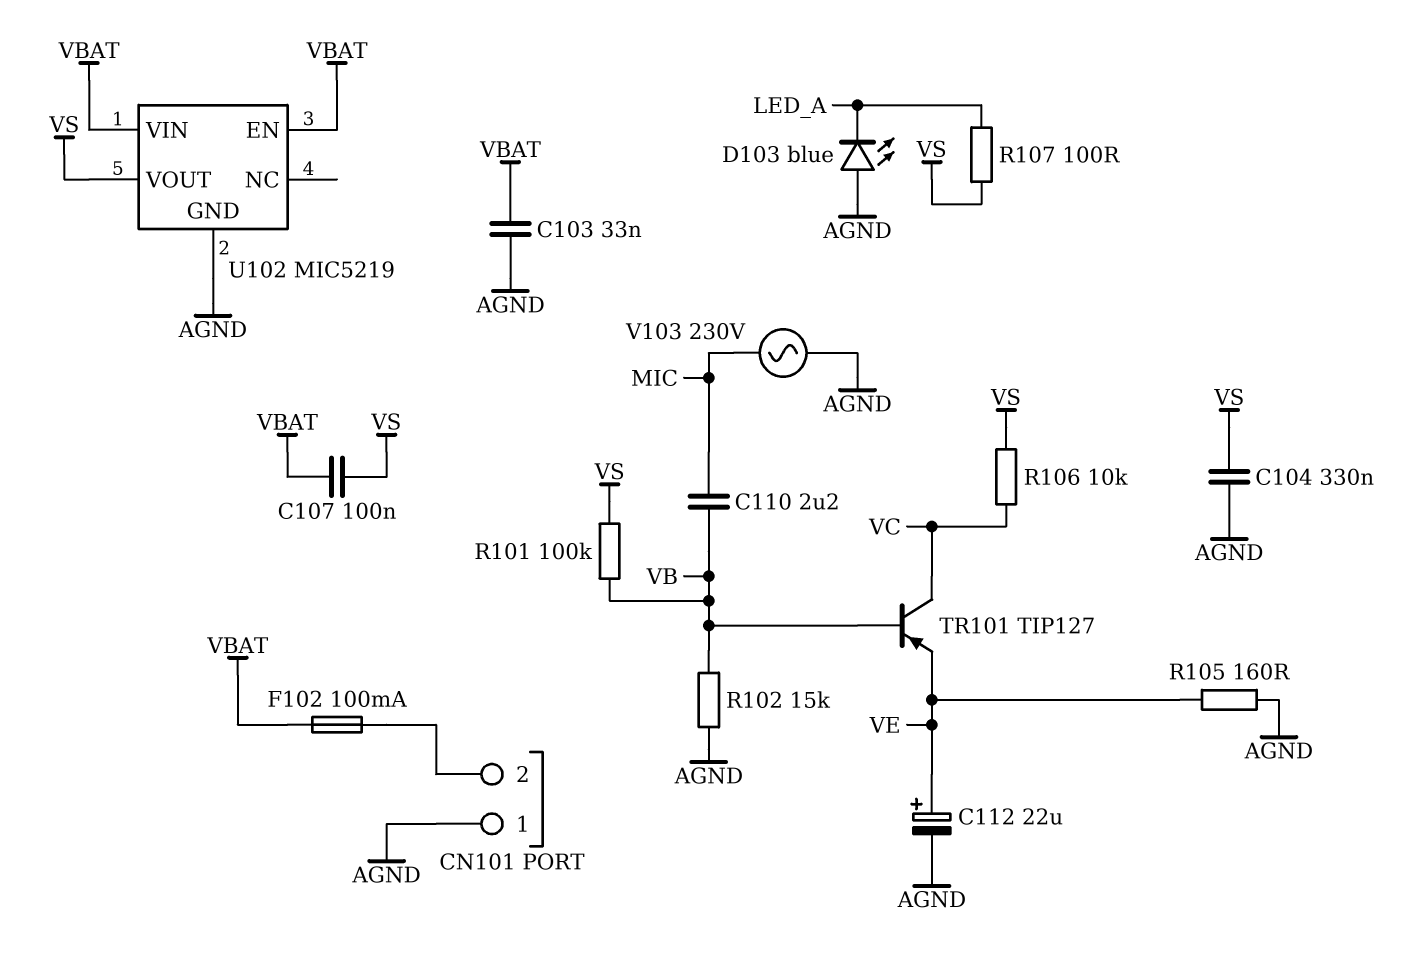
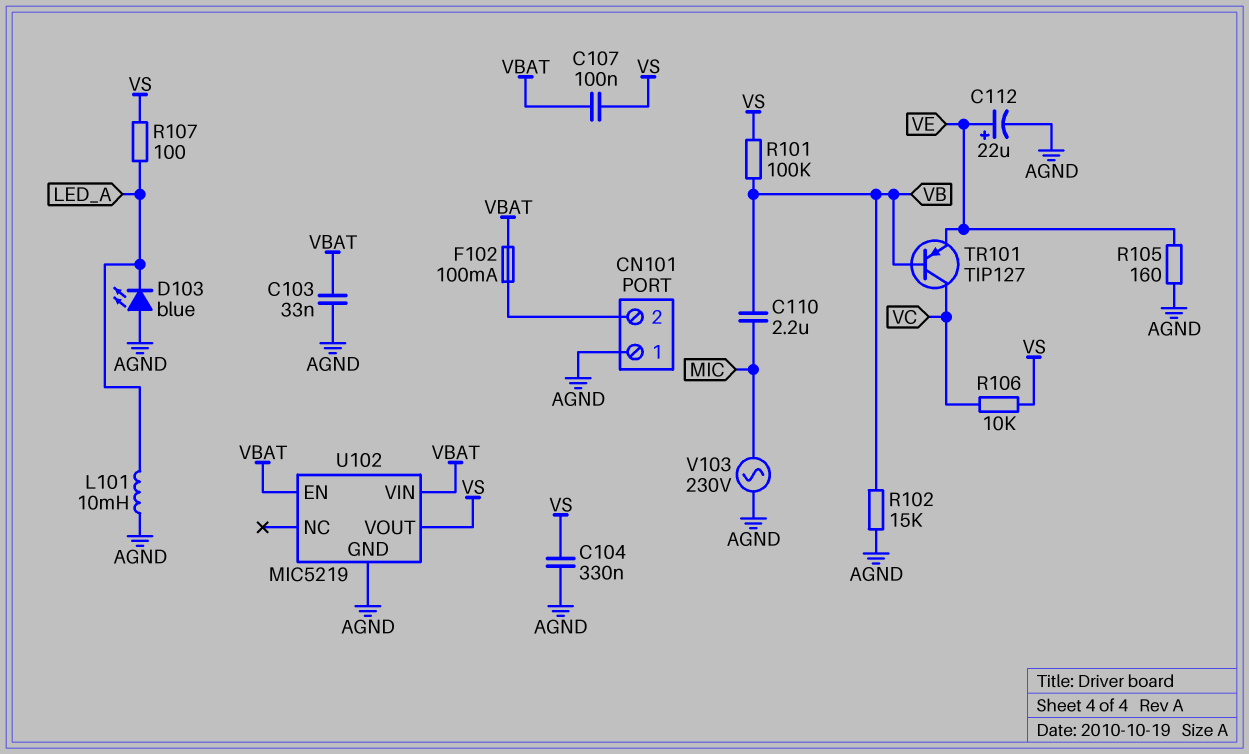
L101: none -> 10mH (AGND, LED_A)

